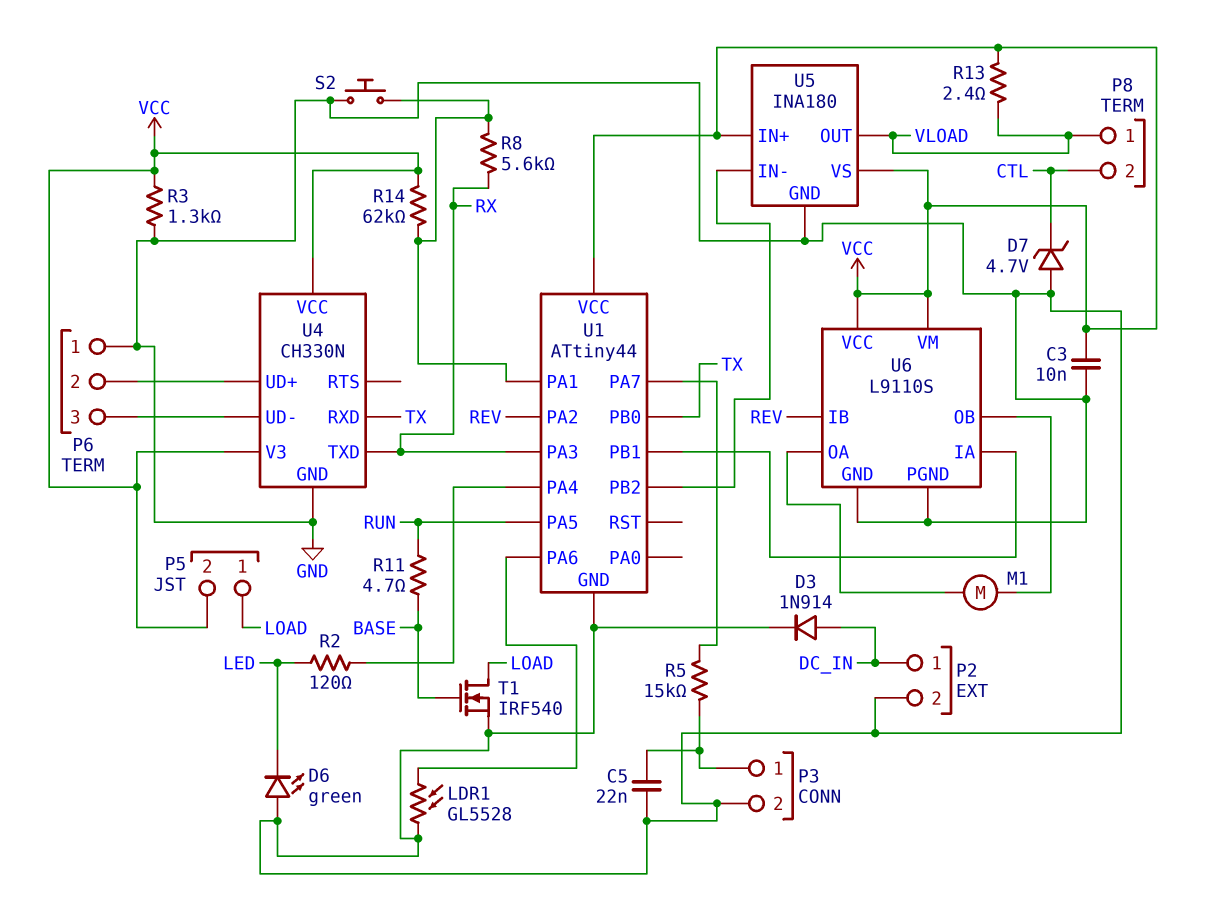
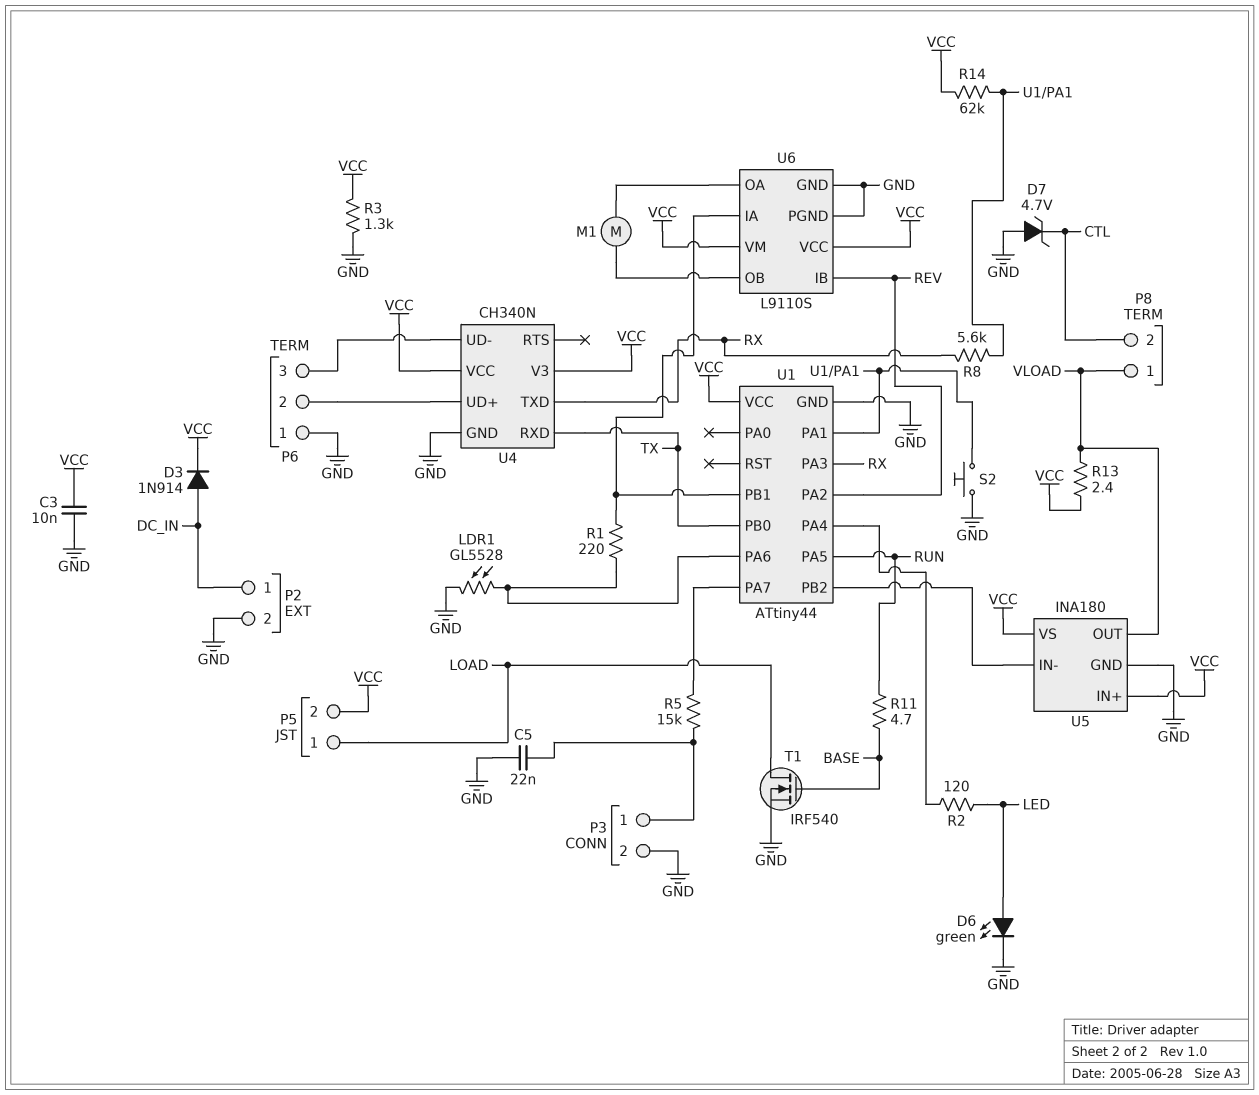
D3: diode 1N914 (A DC_IN, K GND) -> diode 1N914 (A DC_IN, K VCC)
D6: LED green (A GND, K LED) -> LED green (A LED, K GND)
R1: none -> 220 (U1/PA6, U1/PB1)
U4: CH330N -> CH340N

